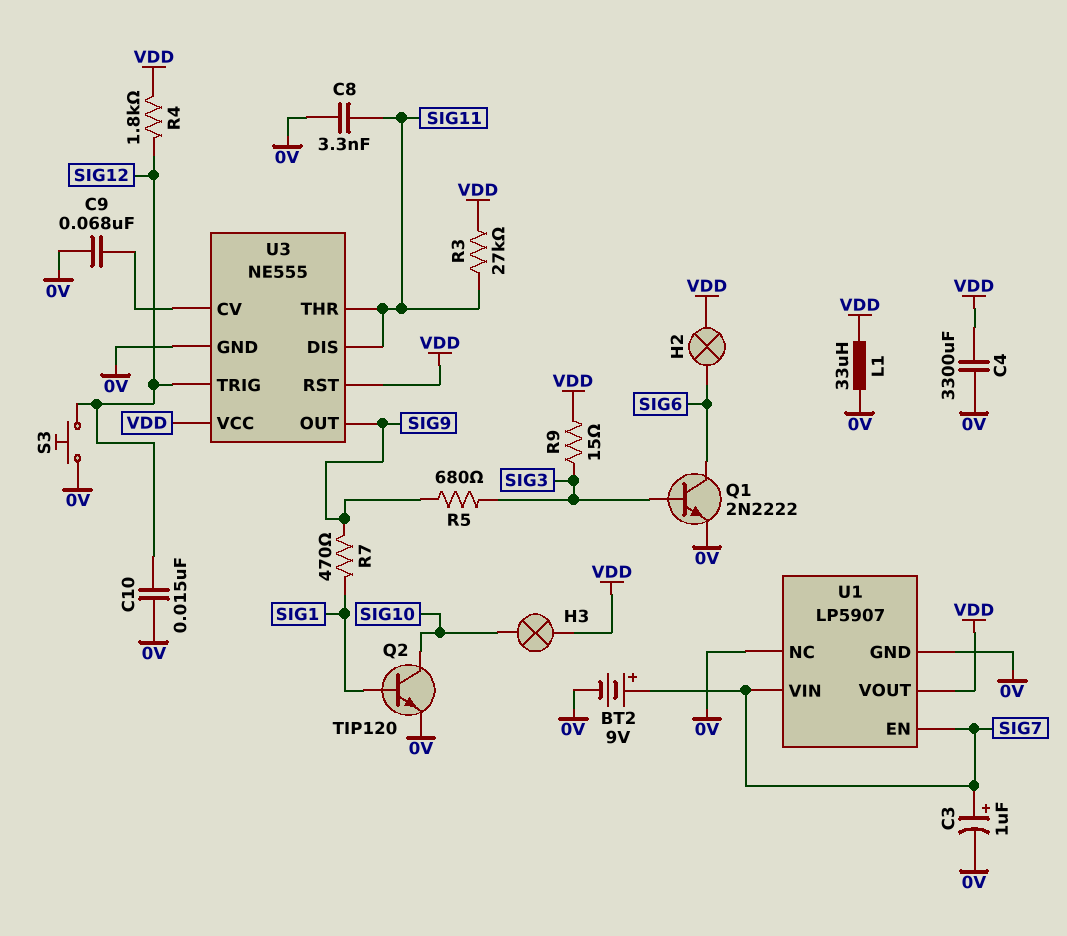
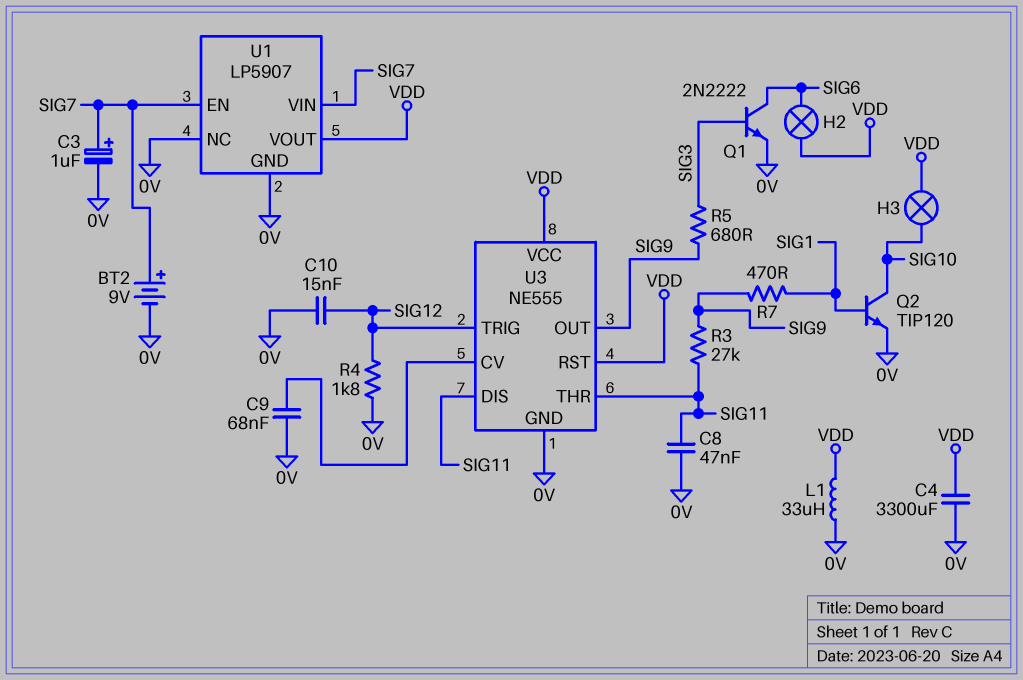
C8: 3.3nF (0V, SIG11) -> 47nF (0V, SIG11)
R3: 27k (SIG11, VDD) -> 27k (SIG9, SIG11)
R4: 1.8k (SIG12, VDD) -> 1.8k (0V, SIG12)
R9: 15 (SIG3, VDD) -> none
S3: button (0V, SIG12) -> none

